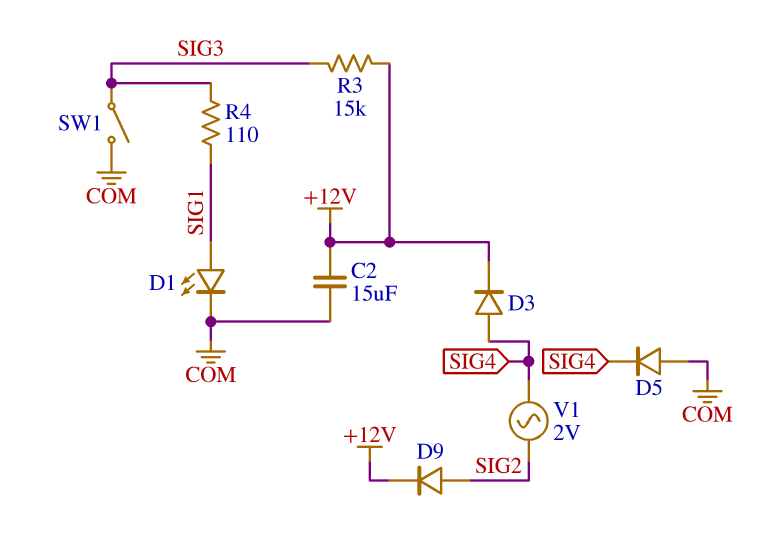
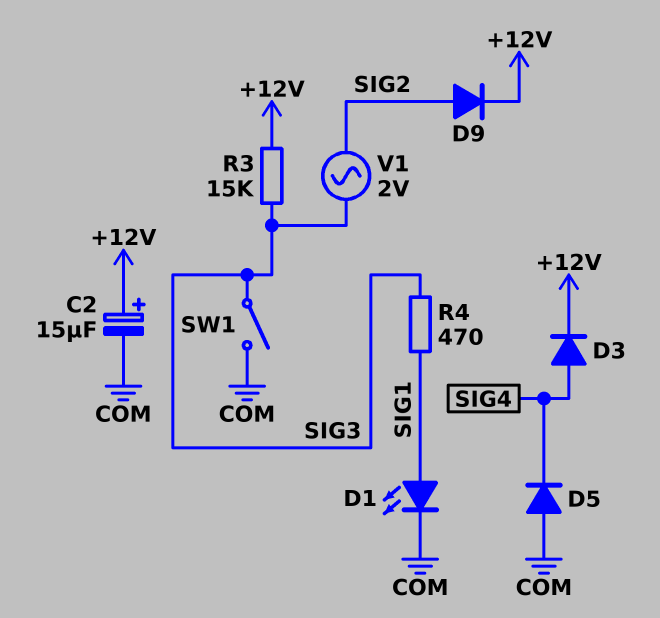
C2: 15uF (+12V, COM) -> 15uF (plus +12V, minus COM)
R4: 110 (SIG1, SIG3) -> 470 (SIG1, SIG3)
V1: AC 2V (SIG2, SIG4) -> AC 2V (SIG2, SIG3)

